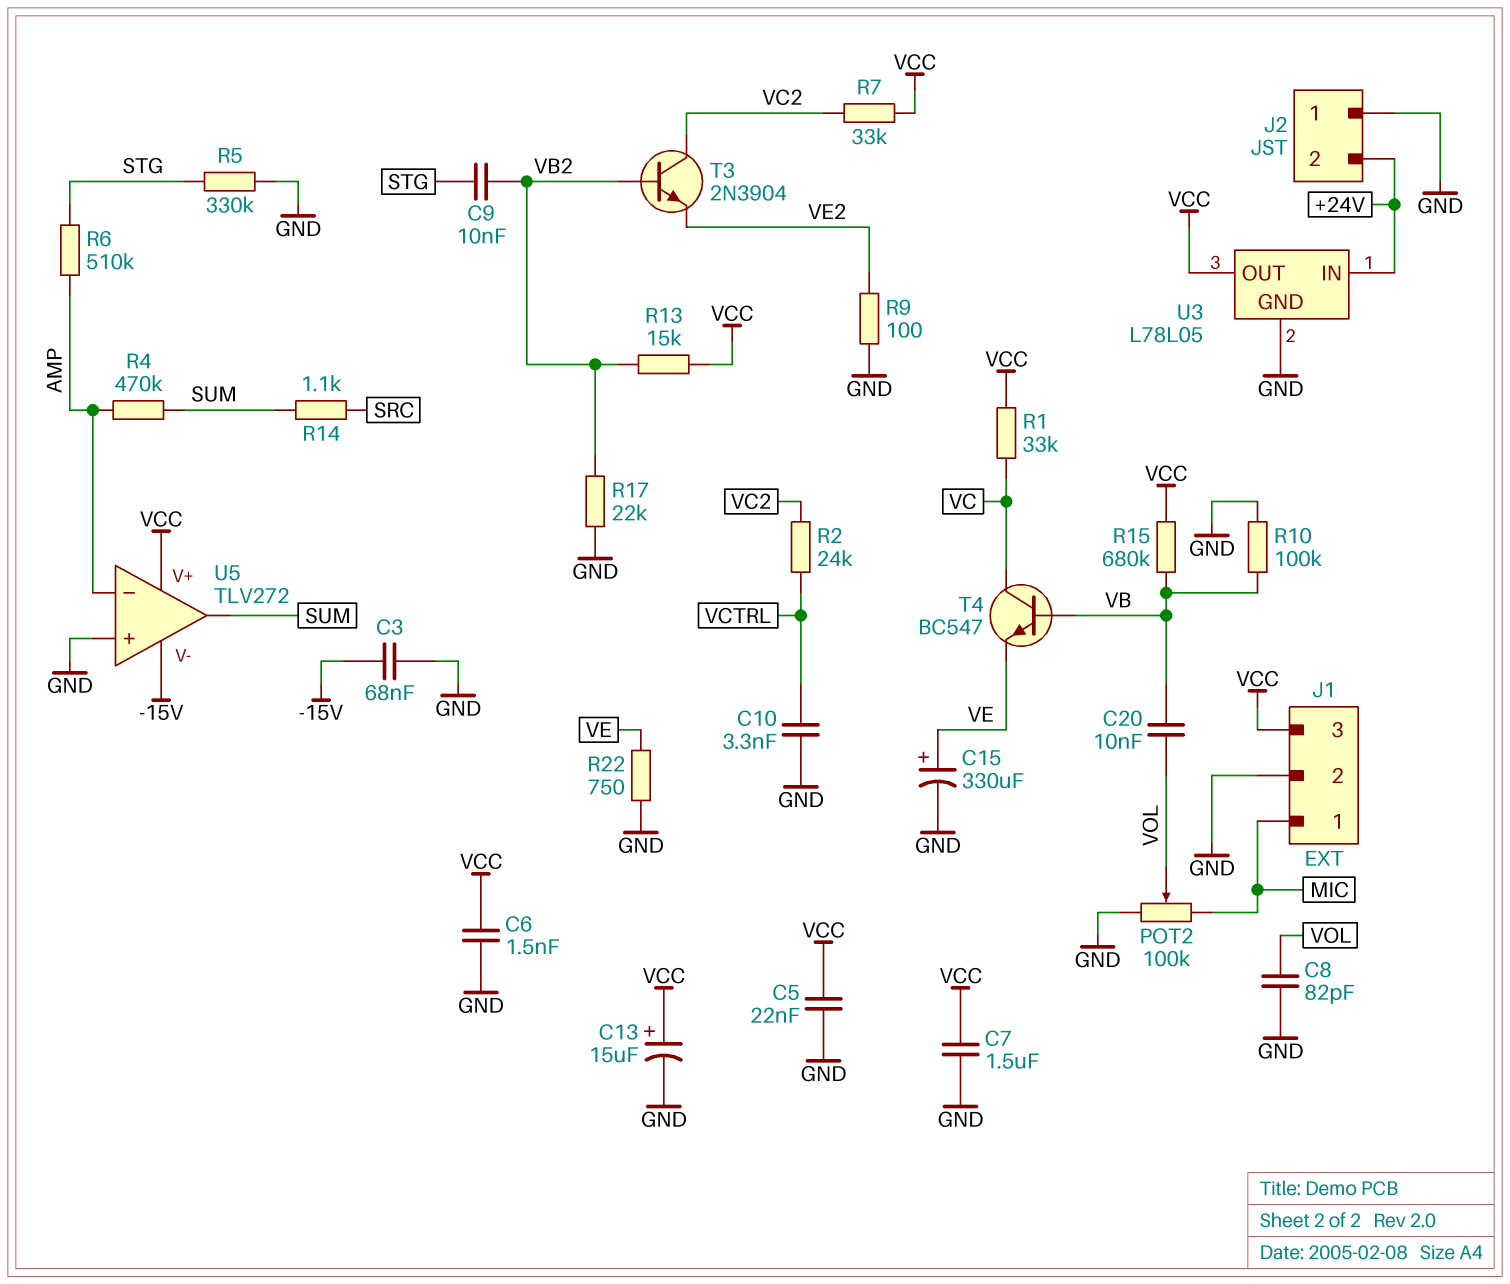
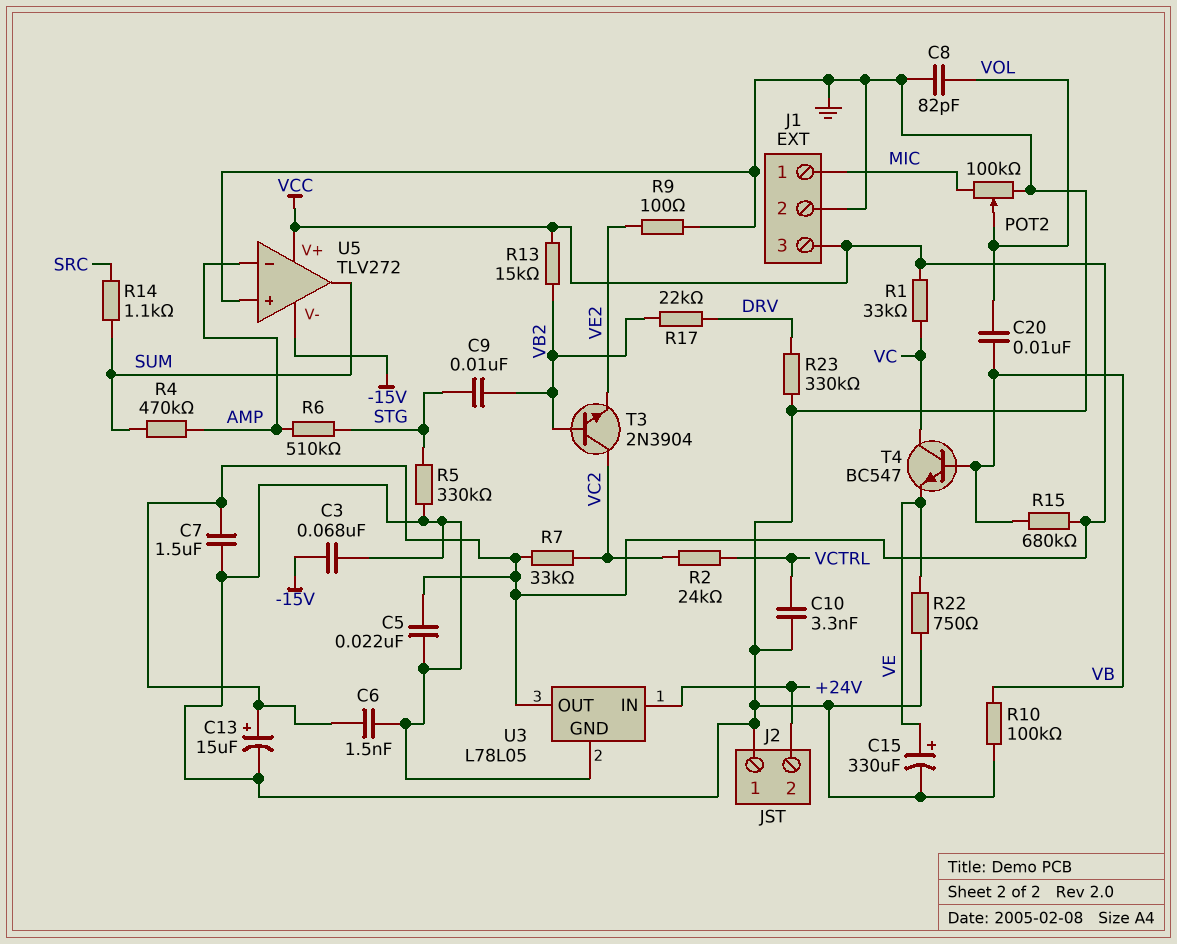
R17: 22k (GND, VB2) -> 22k (DRV, VB2)
R23: none -> 330k (DRV, GND)

